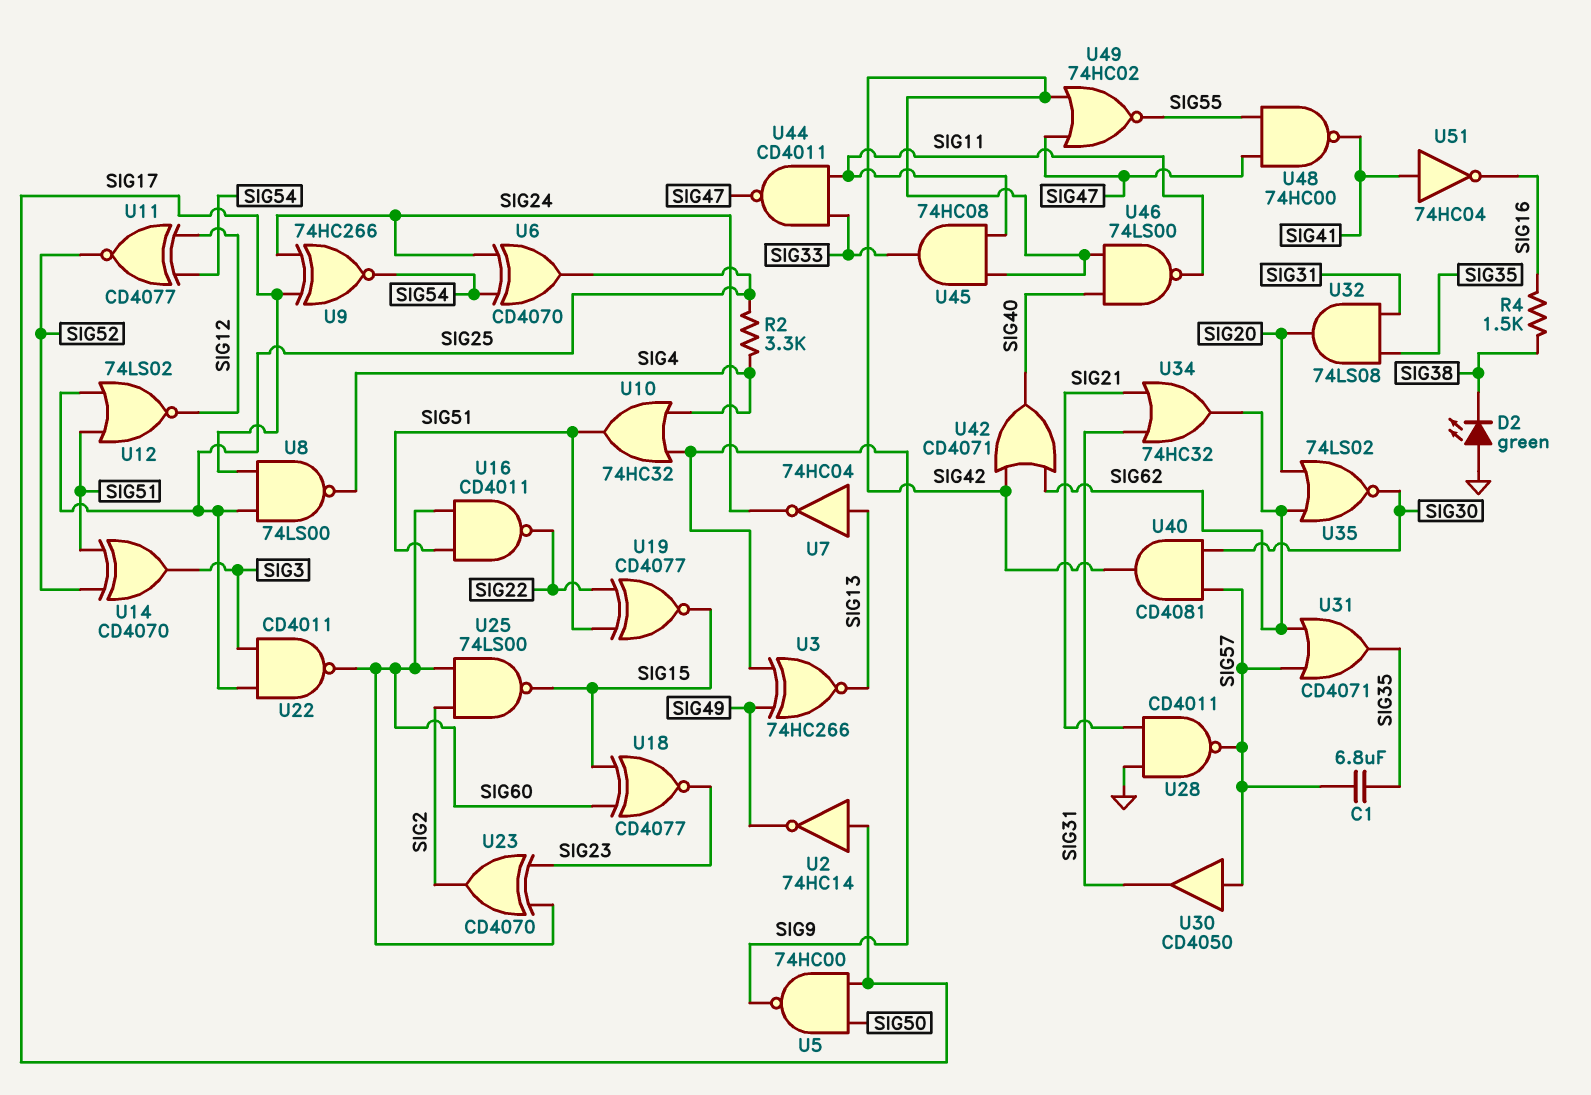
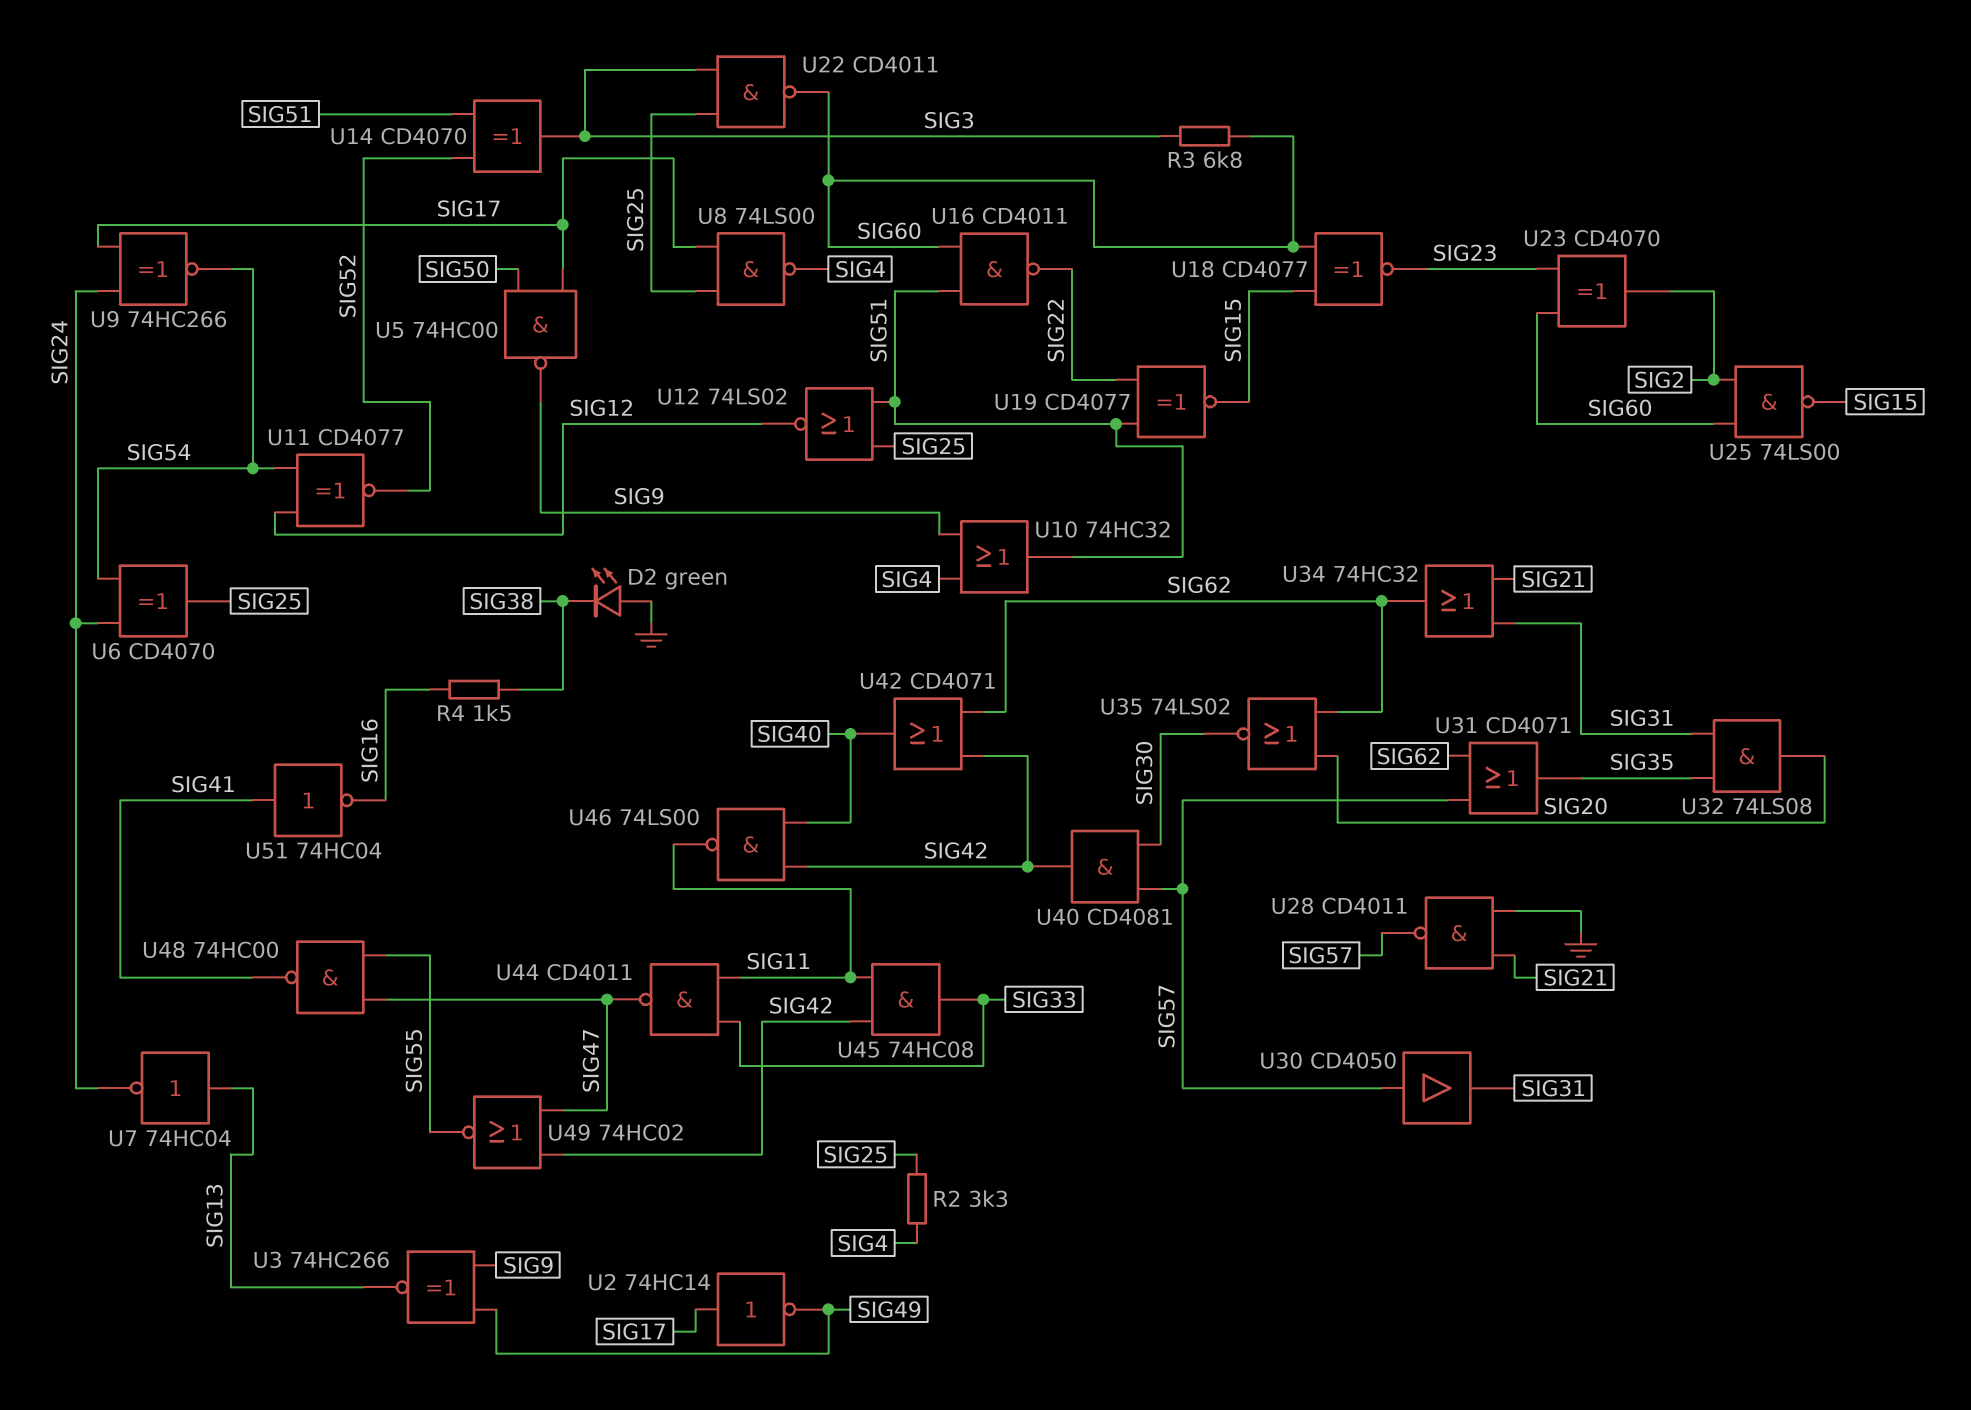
C1: 6.8uF (SIG35, SIG57) -> none
R3: none -> 6.8k (SIG3, SIG60)

